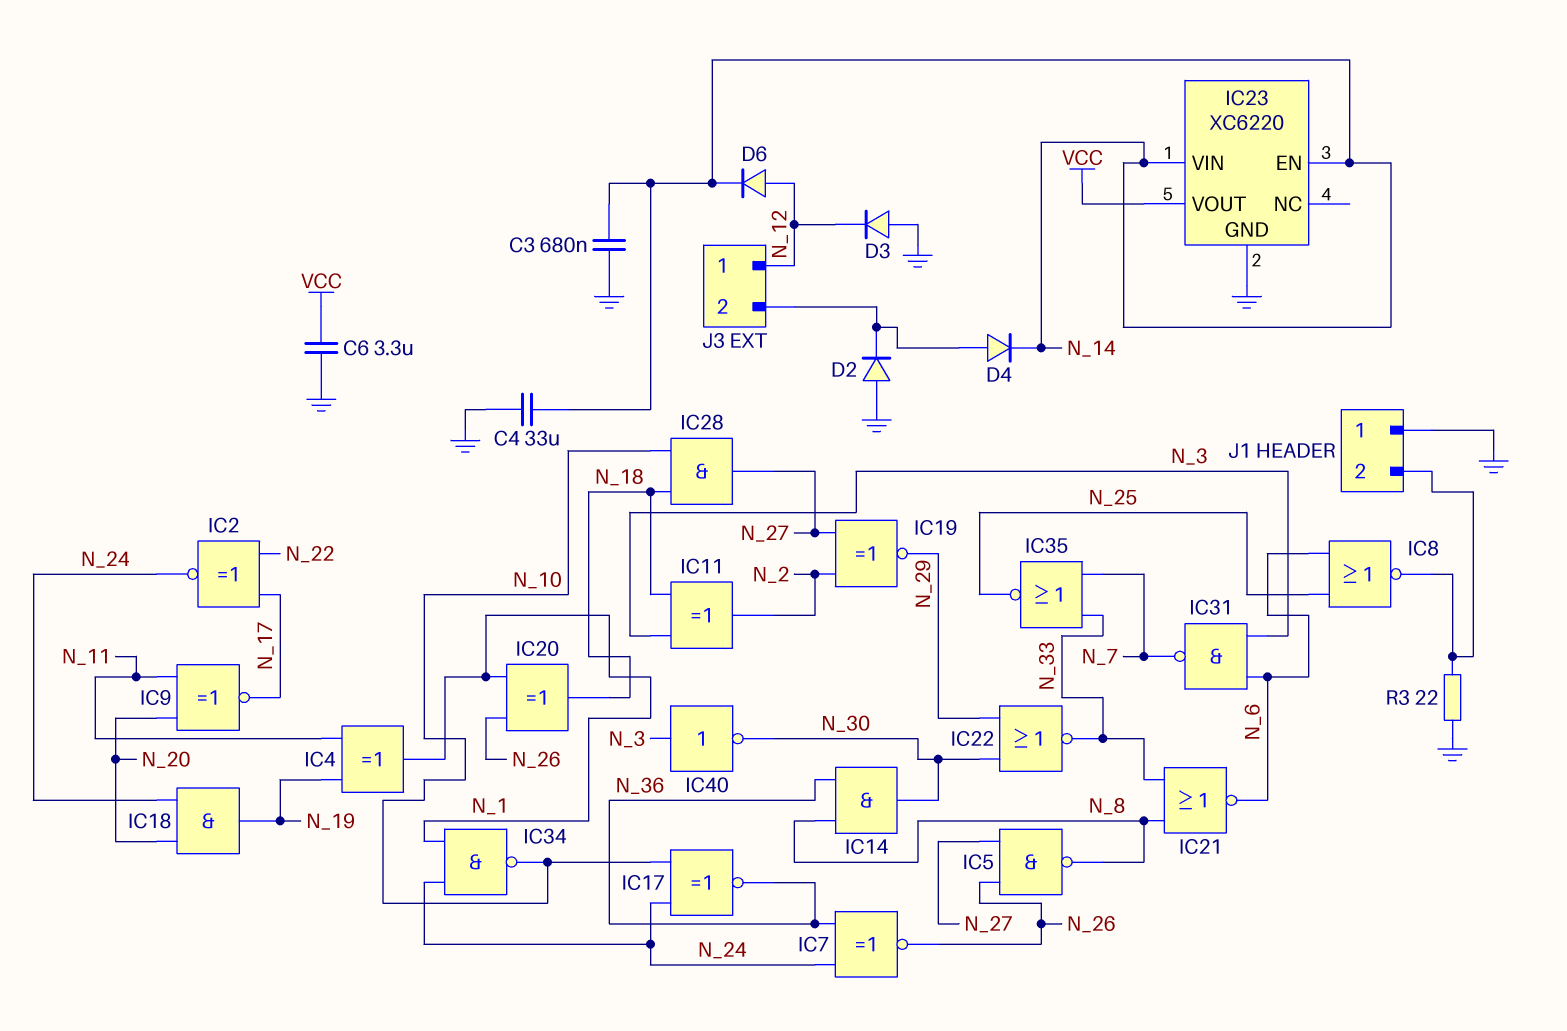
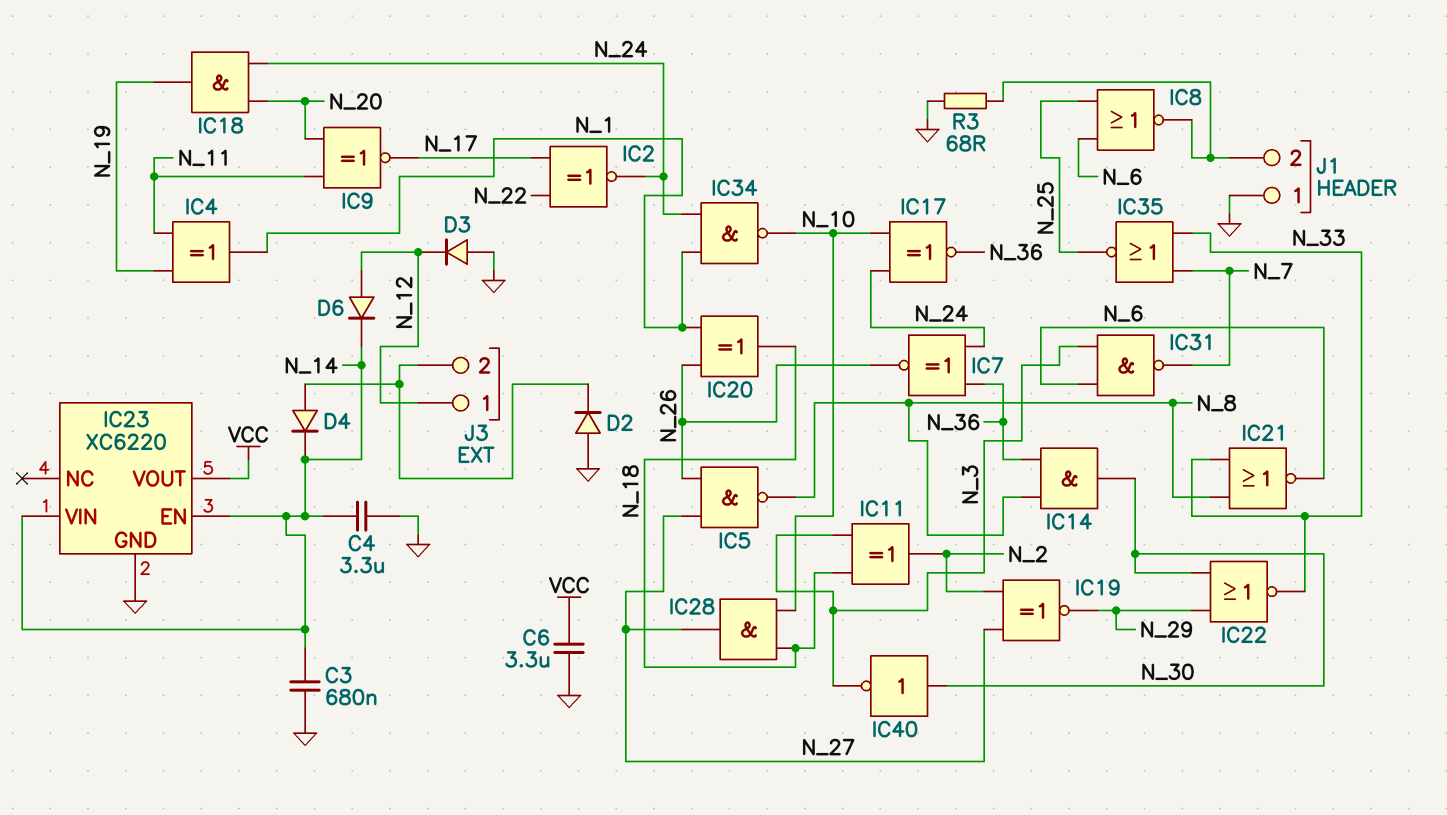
C4: 33uF (GND, N_14) -> 3.3uF (GND, N_14)
IC40: NOT (in N_3, out N_30) -> NOT (in N_30, out N_3)
R3: 22 (GND, J1/2) -> 68 (GND, J1/2)

